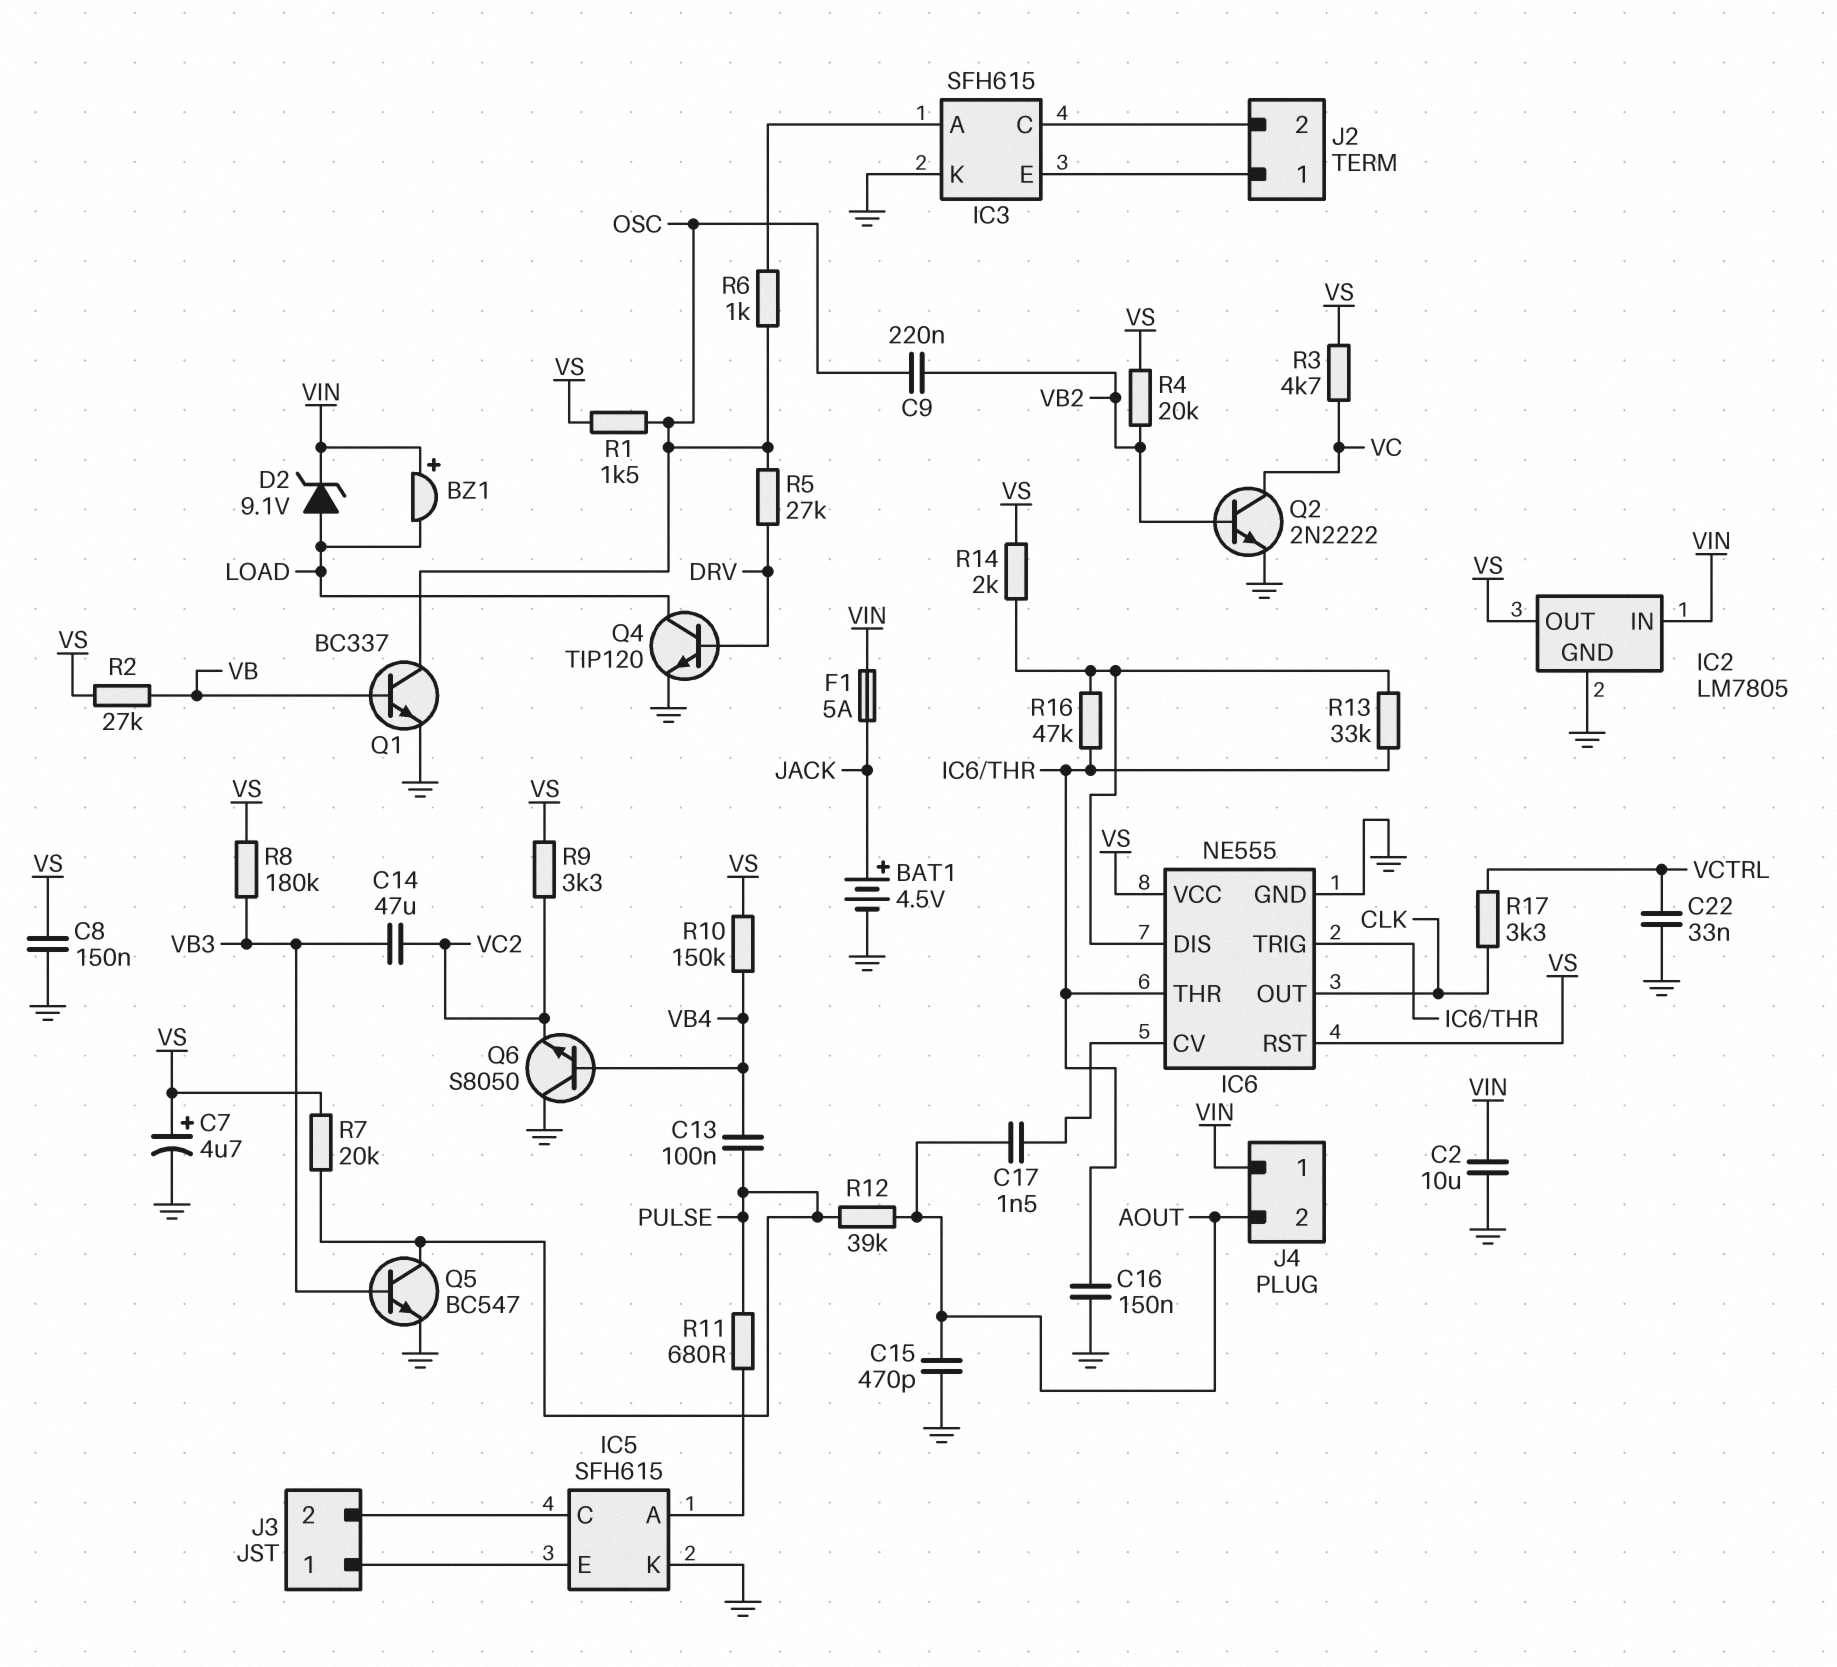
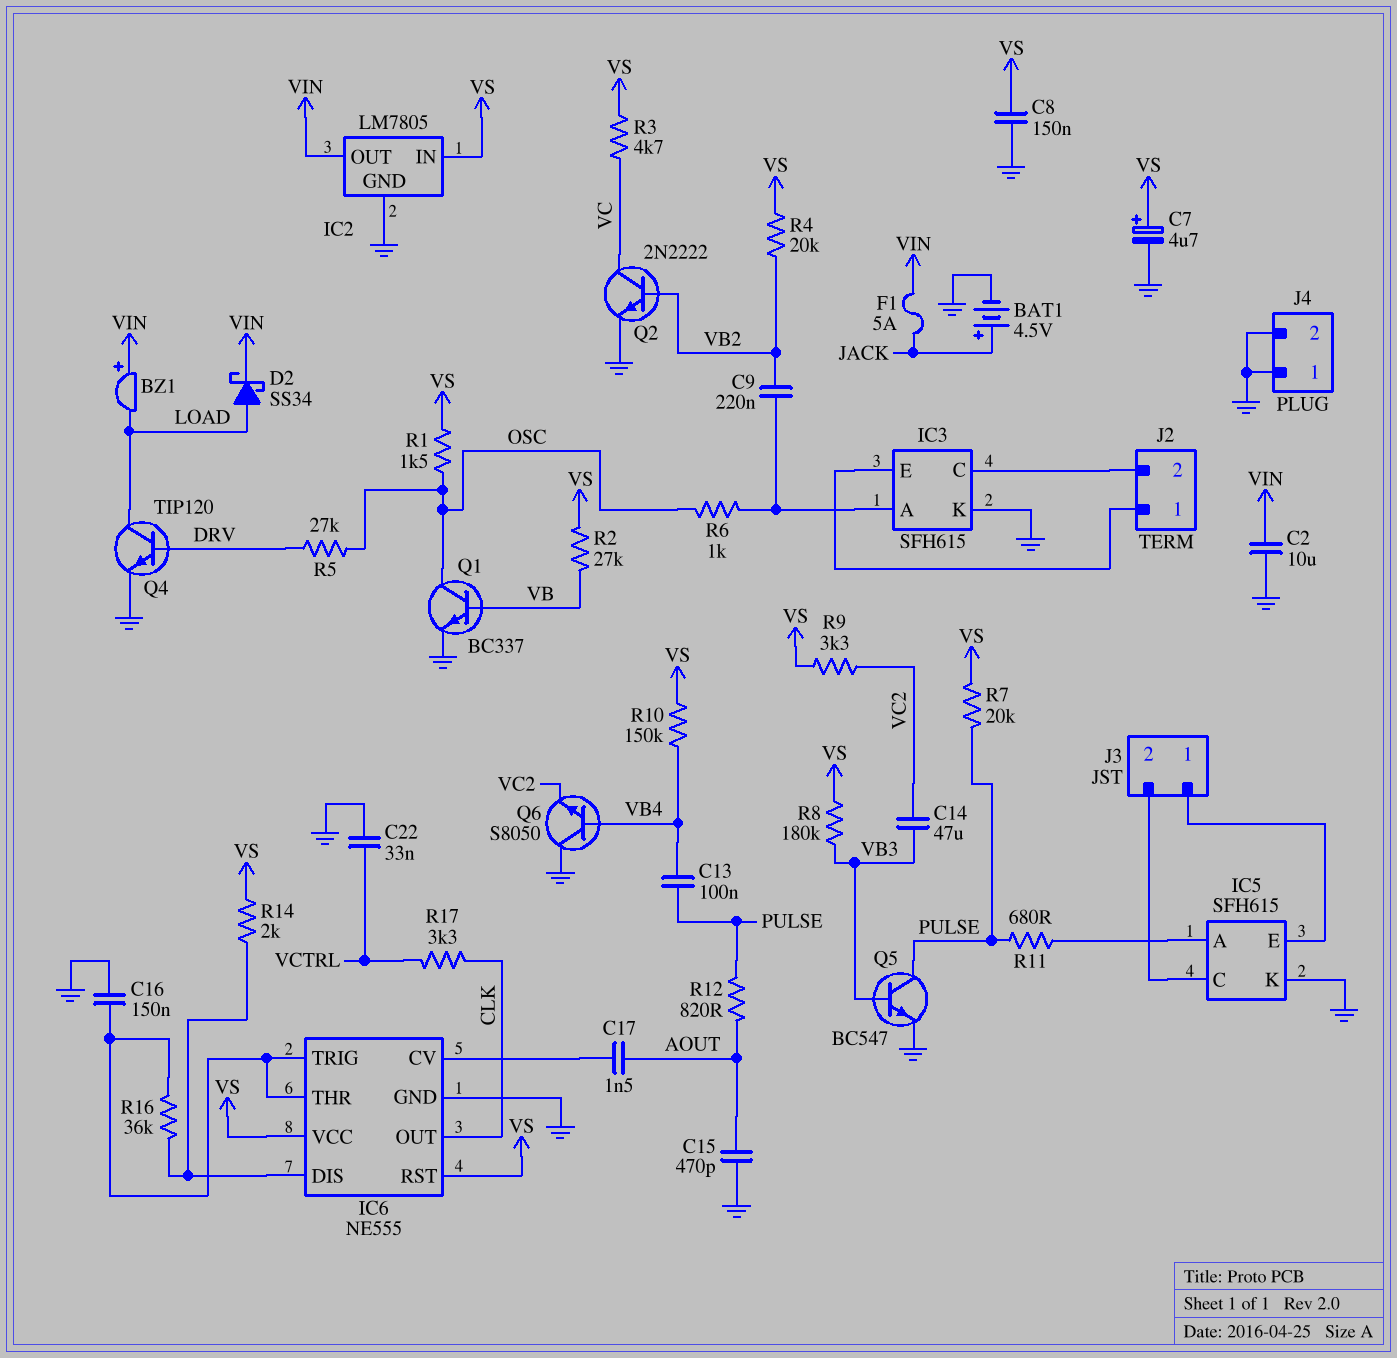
C9: 220nF (OSC, VB2) -> 220nF (IC3/A, VB2)
D2: zener 9.1V (A LOAD, K VIN) -> schottky SS34 (A LOAD, K VIN)
IC2 pin IN: VIN -> VS
IC2 pin OUT: VS -> VIN
J4 pin 1: VIN -> GND
J4 pin 2: AOUT -> GND
R12: 39k (AOUT, PULSE) -> 820 (AOUT, PULSE)
R13: 33k (IC6/DIS, IC6/THR) -> none
R16: 47k (IC6/DIS, IC6/THR) -> 36k (IC6/DIS, IC6/THR)

